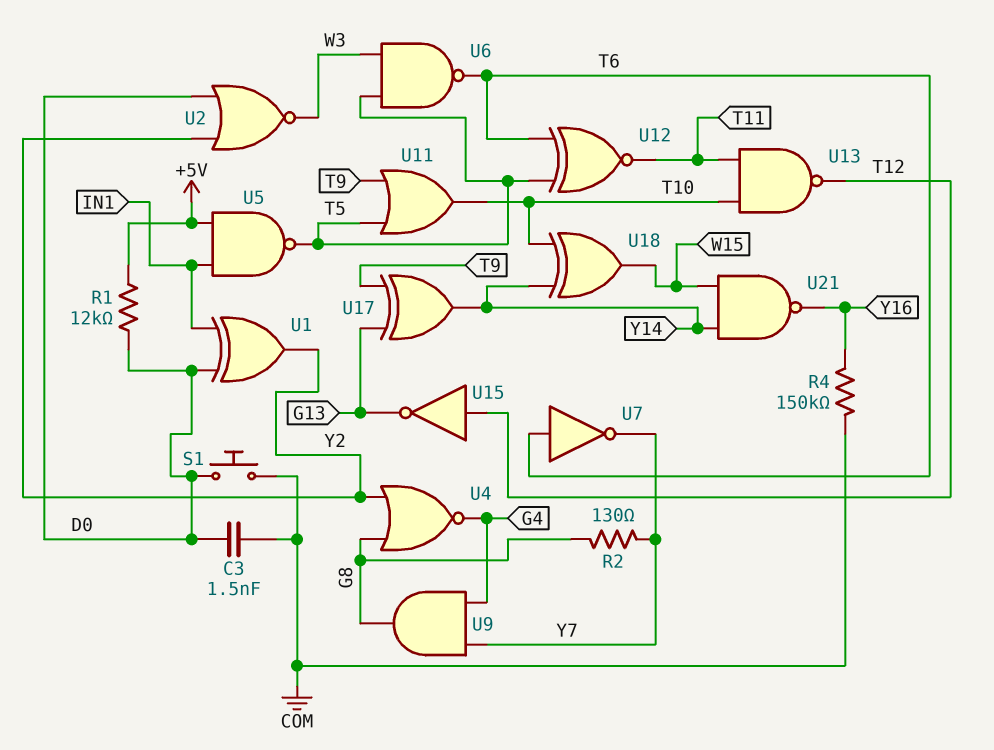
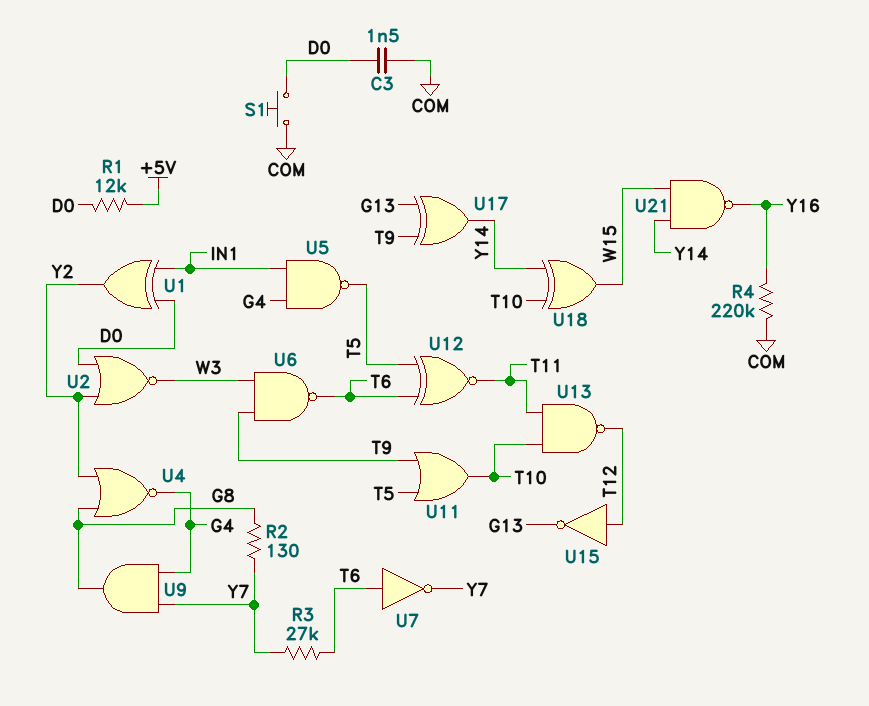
R3: none -> 27k (T6, Y7)
R4: 150k (COM, Y16) -> 220k (COM, Y16)
U5: NAND (in +5V, in IN1, out T5) -> NAND (in G4, in IN1, out T5)
U6: NAND (in T5, in W3, out T6) -> NAND (in T9, in W3, out T6)

